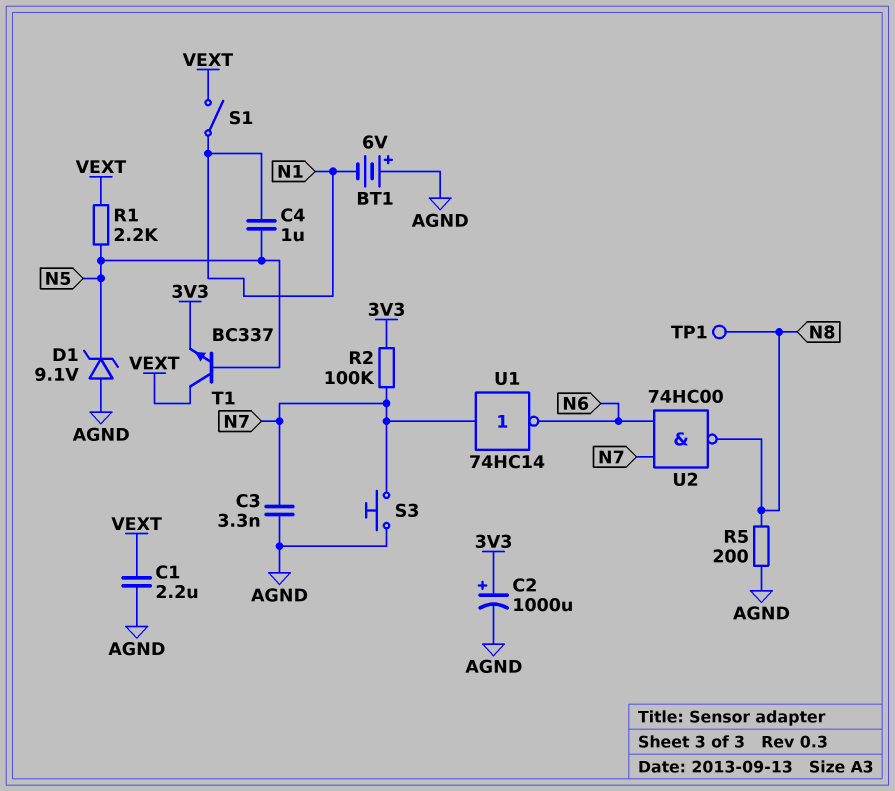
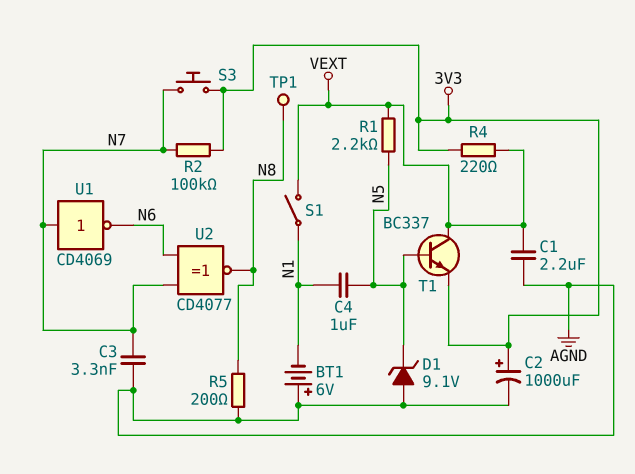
R4: none -> 220 (3V3, VEXT)
S3: button (AGND, N7) -> button (3V3, N7)
U1: NOT 74HC14 (in N7, out N6) -> NOT CD4069 (in N7, out N6)
U2: NAND 74HC00 (in N6, in N7, out N8) -> XNOR CD4077 (in N6, in N7, out N8)

